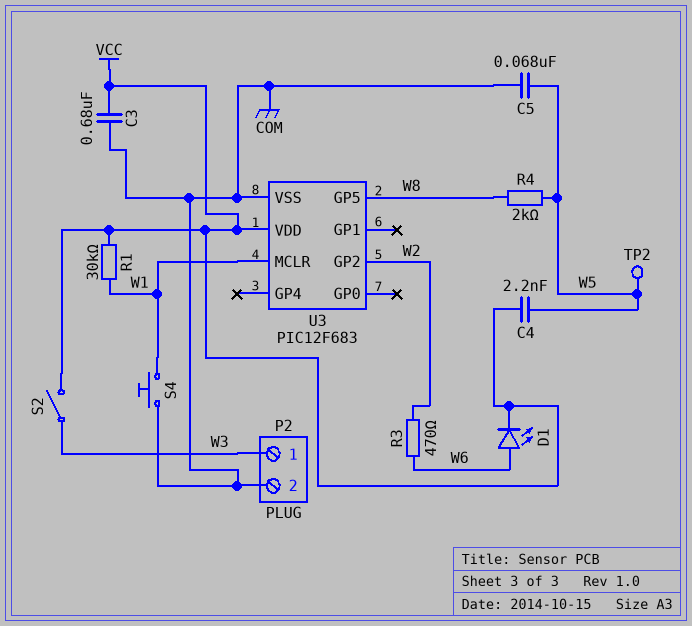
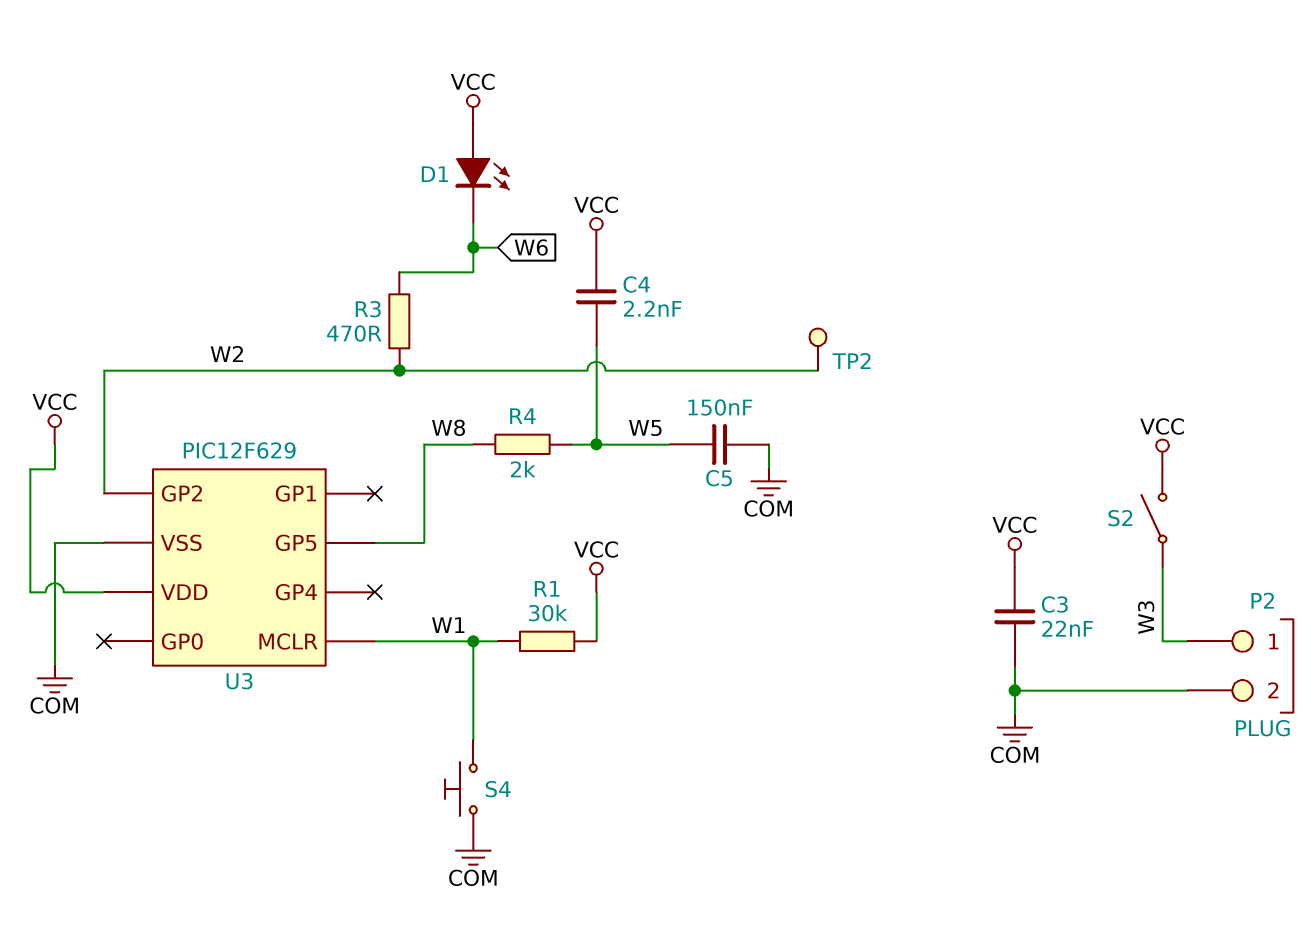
C3: 680nF (COM, VCC) -> 22nF (COM, VCC)
C5: 68nF (COM, W5) -> 150nF (COM, W5)
D1: LED (A W6, K VCC) -> LED (A VCC, K W6)
TP2: test point (W5) -> test point (W2)
U3: PIC12F683 -> PIC12F629

